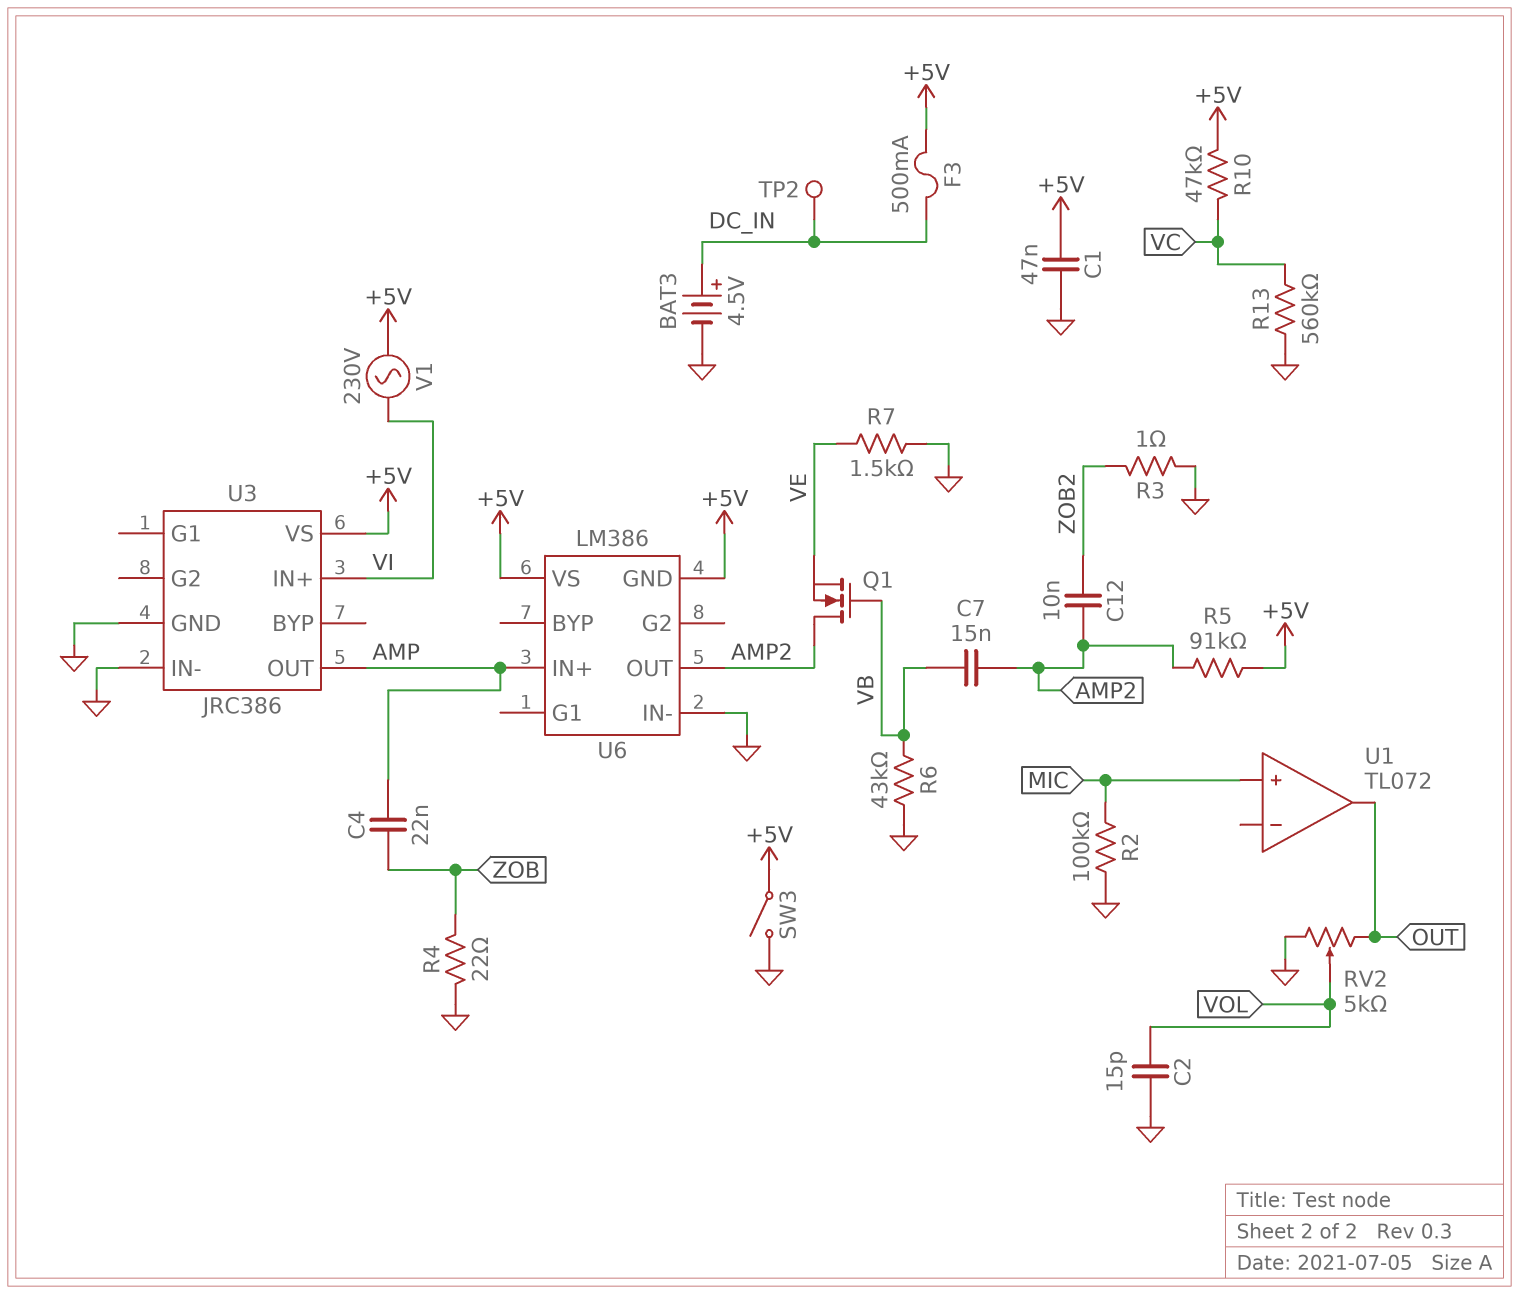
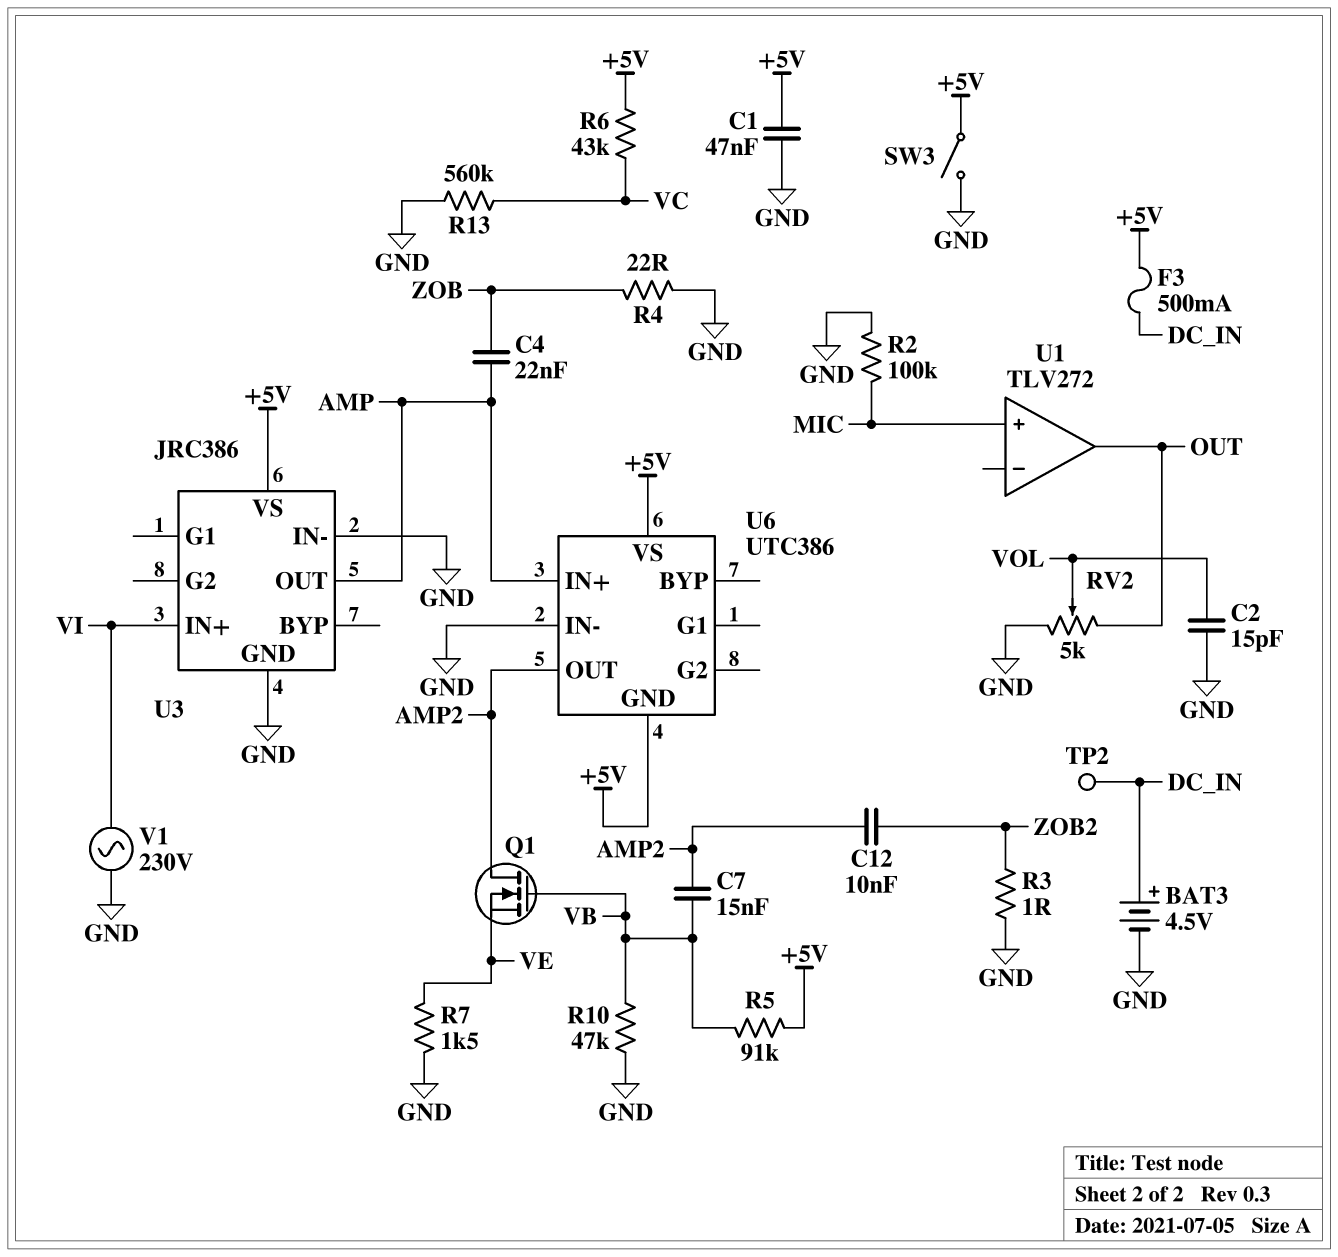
R5: 91k (+5V, AMP2) -> 91k (+5V, VB)
R6: 43k (GND, VB) -> 43k (+5V, VC)
R10: 47k (+5V, VC) -> 47k (GND, VB)
U1: TL072 -> TLV272
U6: LM386 -> UTC386
V1: AC 230V (+5V, VI) -> AC 230V (GND, VI)

